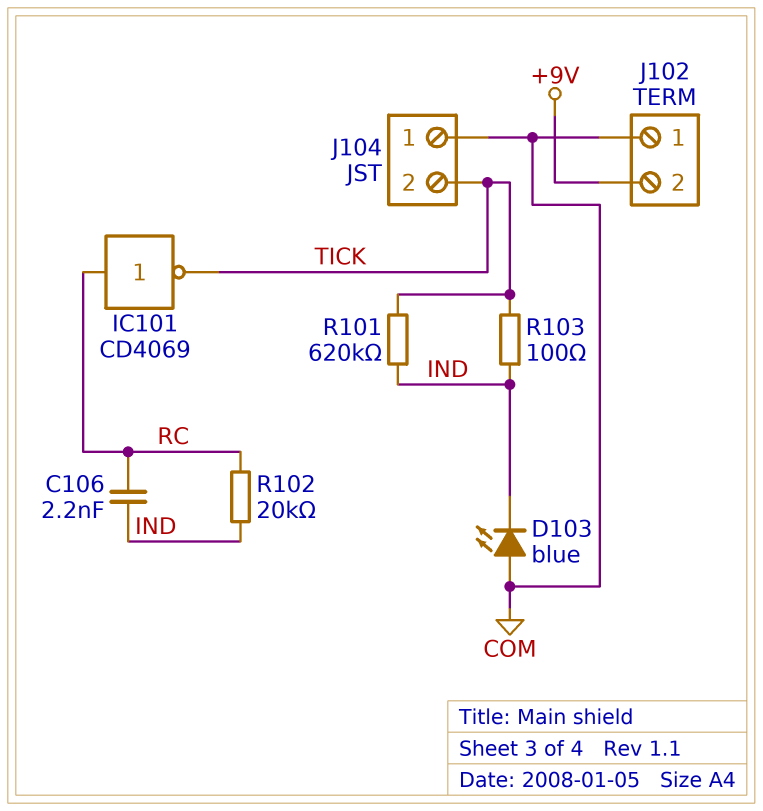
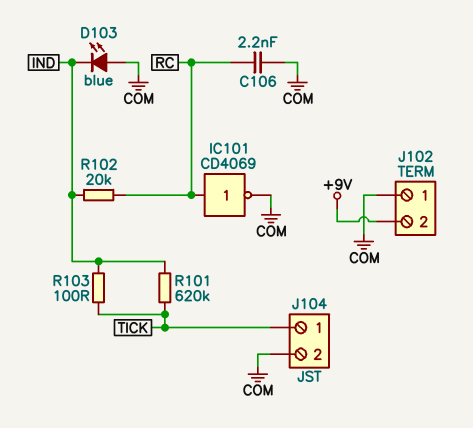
C106: 2.2nF (IND, RC) -> 2.2nF (COM, RC)
IC101: NOT CD4069 (in RC, out TICK) -> NOT CD4069 (in RC, out COM)
J104 pin 1: COM -> TICK
J104 pin 2: TICK -> COM

